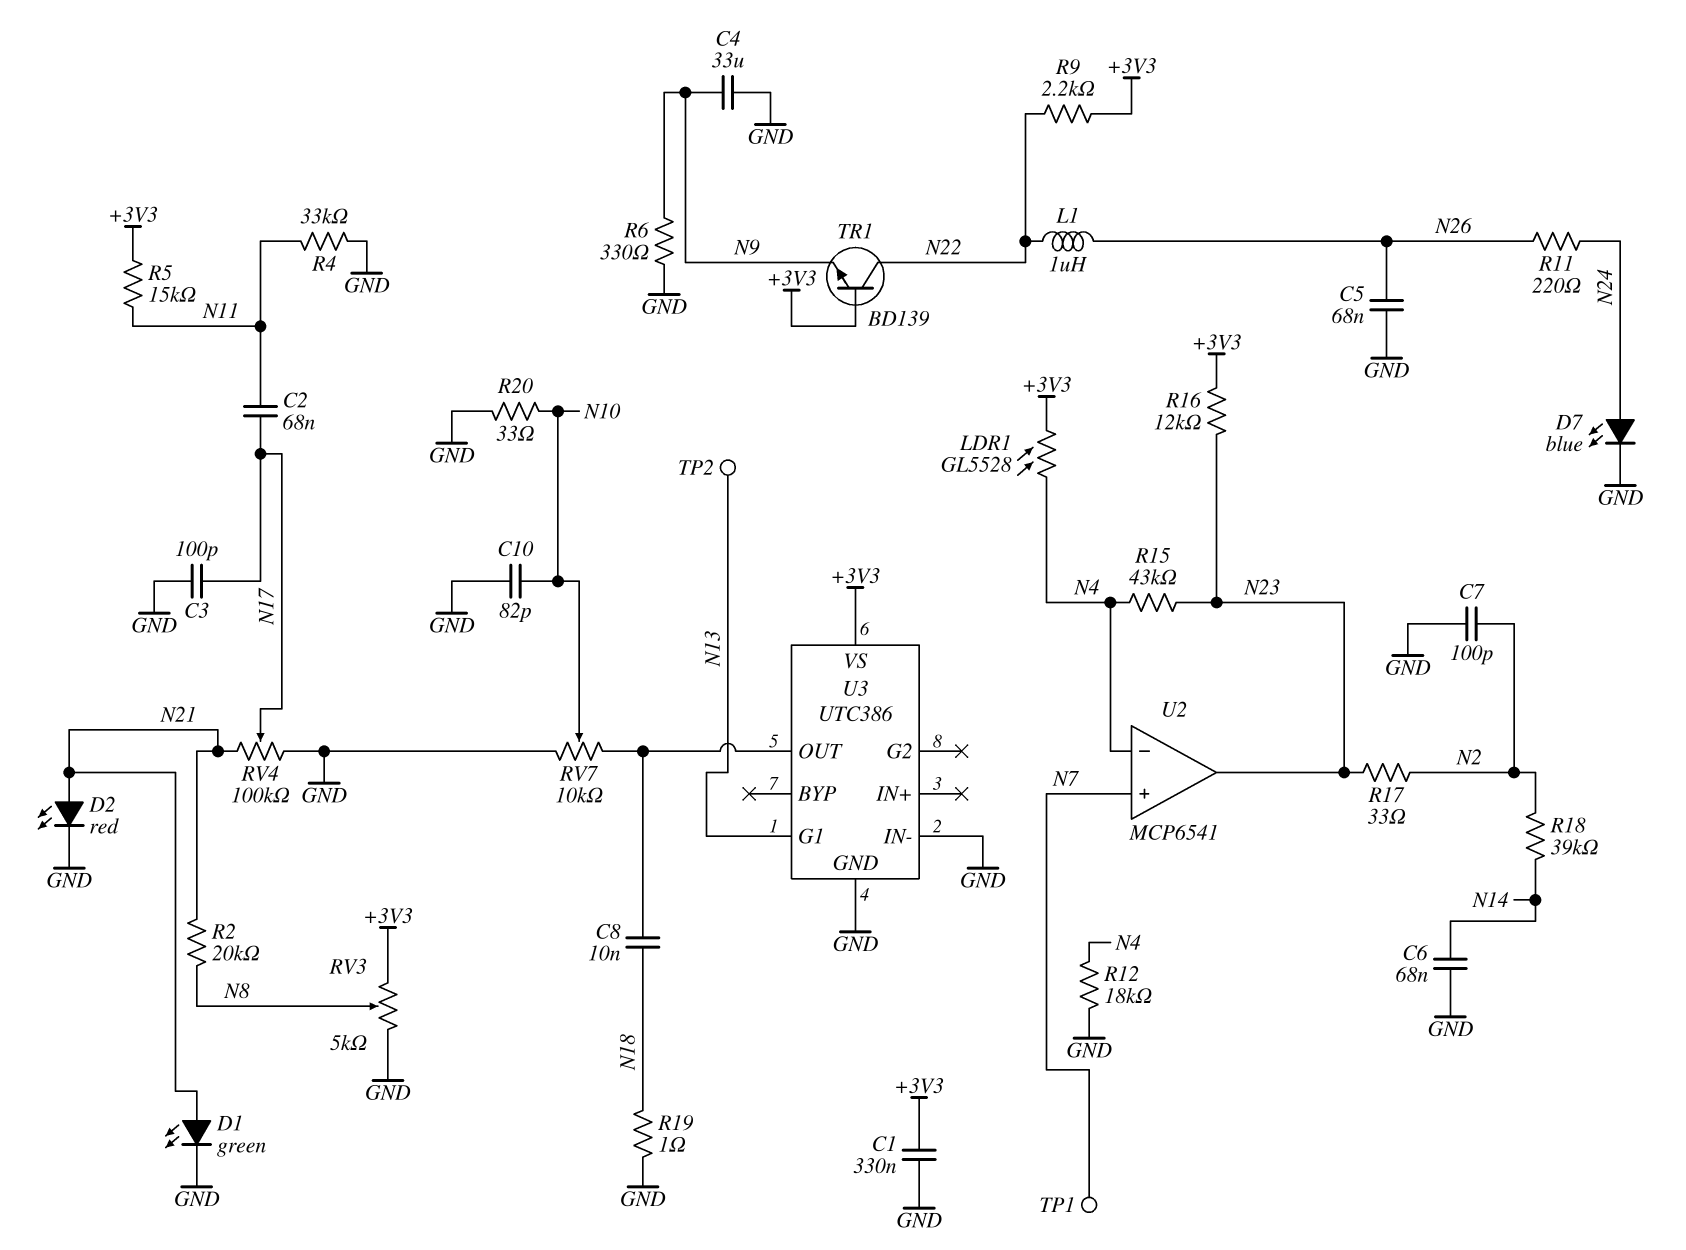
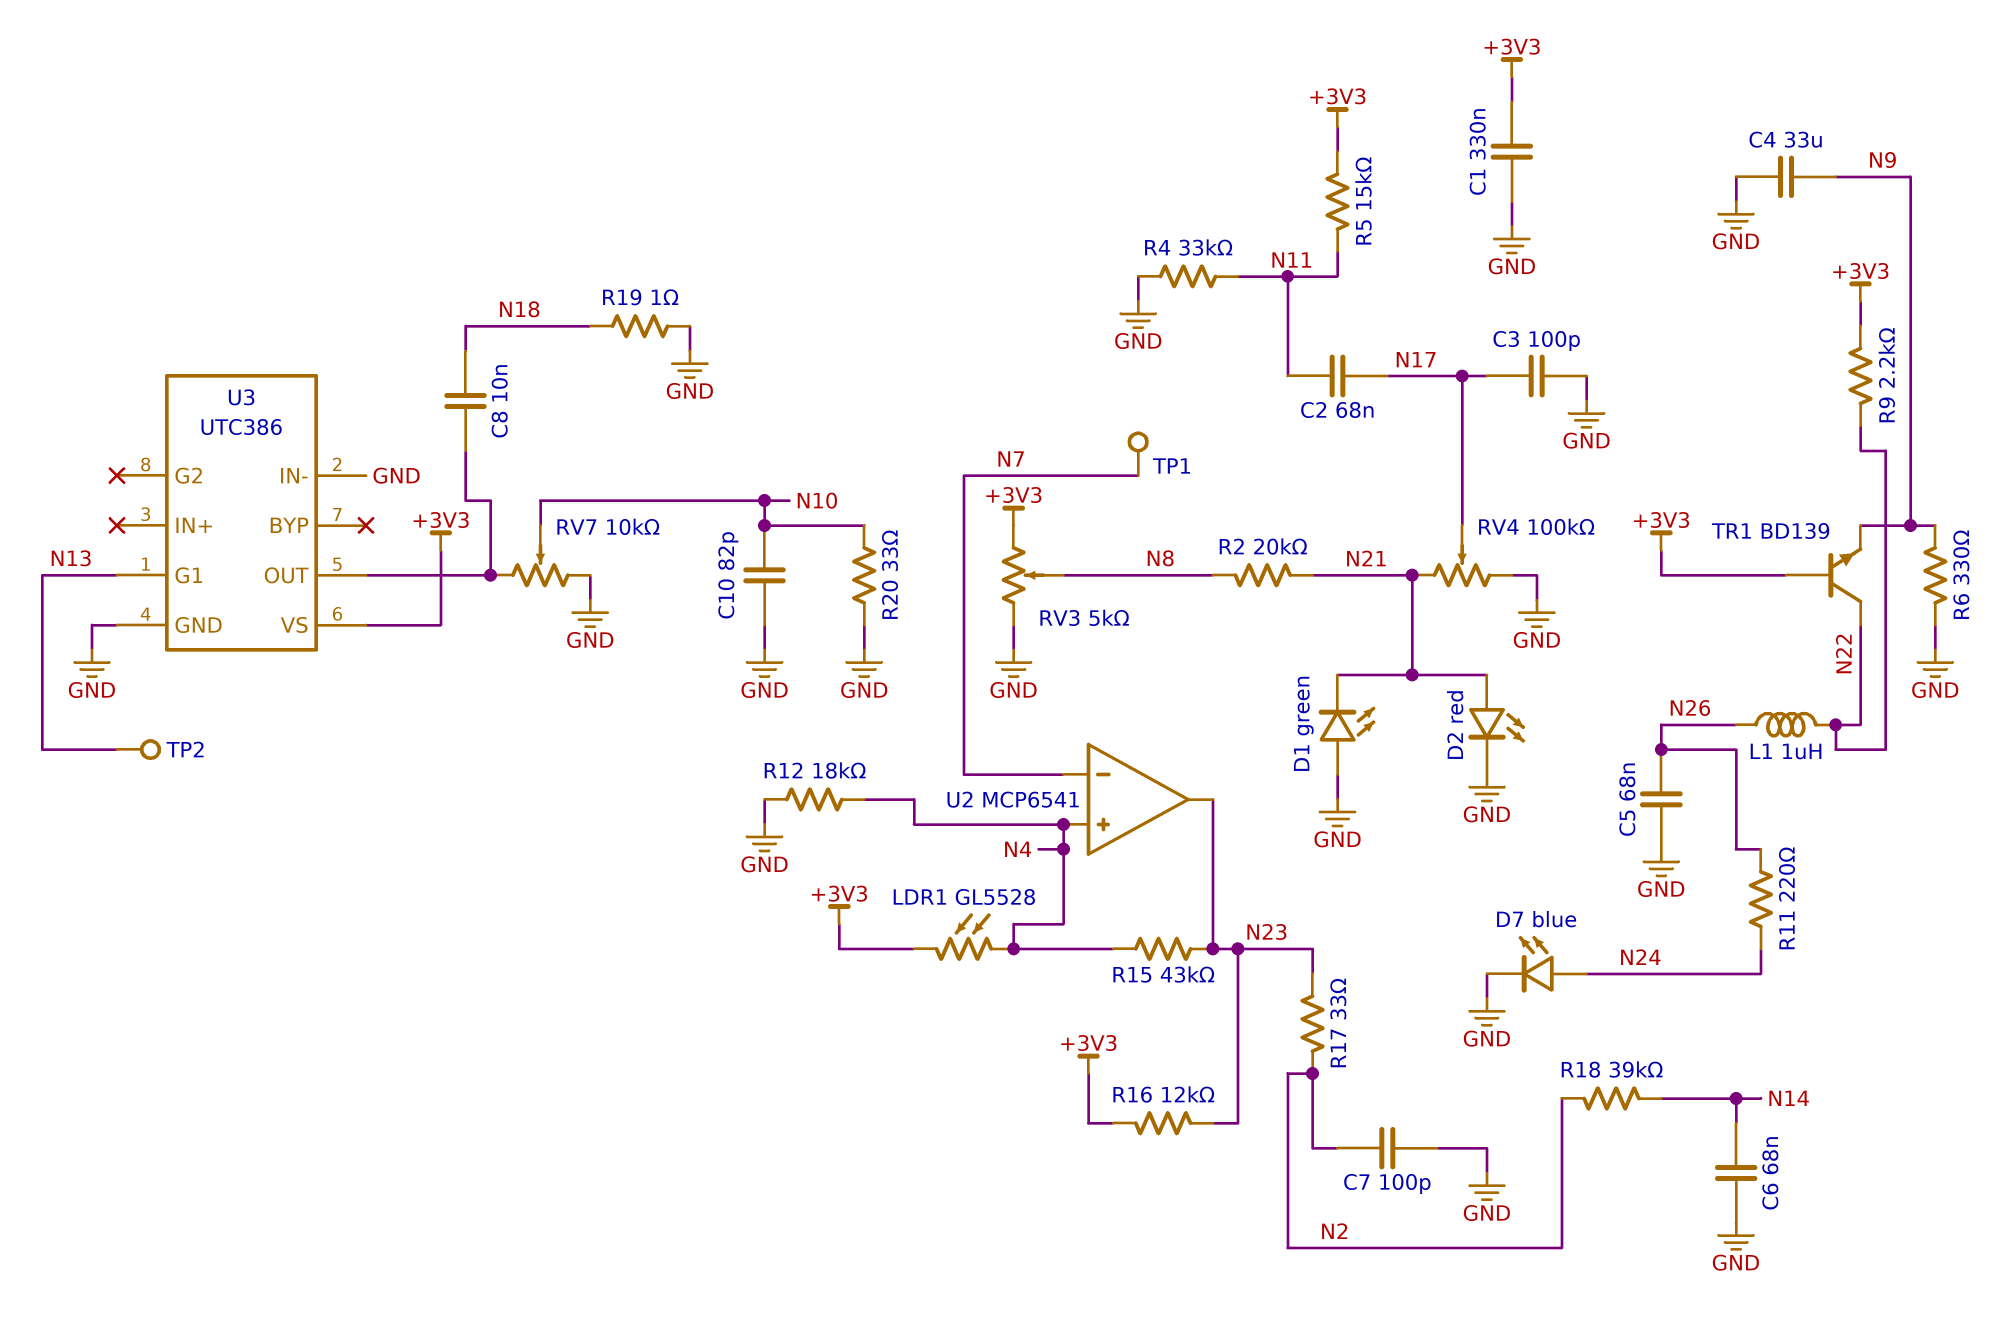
D1: LED green (A N21, K GND) -> LED green (A GND, K N21)
U2 pin in+: N7 -> N4
U2 pin in-: N4 -> N7

